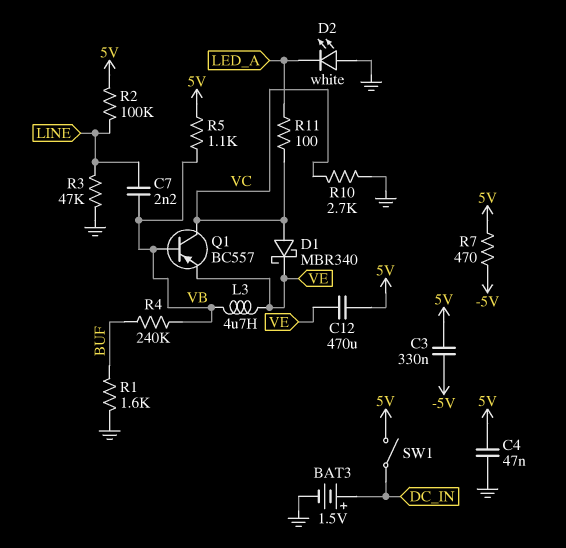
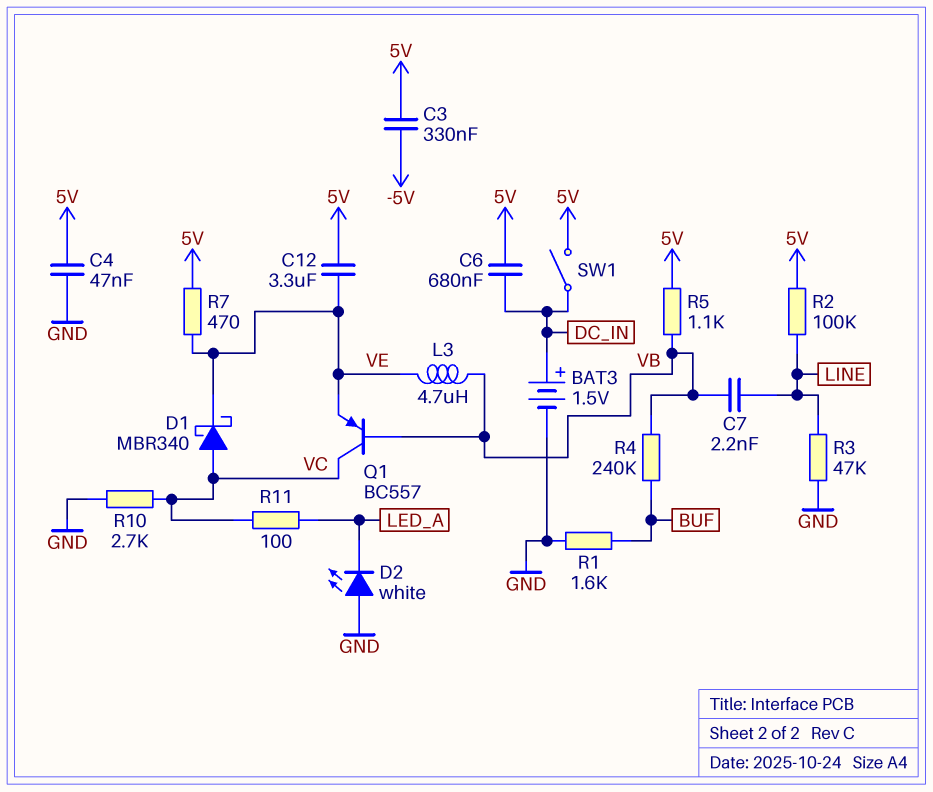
C6: none -> 680nF (5V, DC_IN)
C12: 470uF (5V, VE) -> 3.3uF (5V, VE)
R7: 470 (-5V, 5V) -> 470 (5V, VE)

